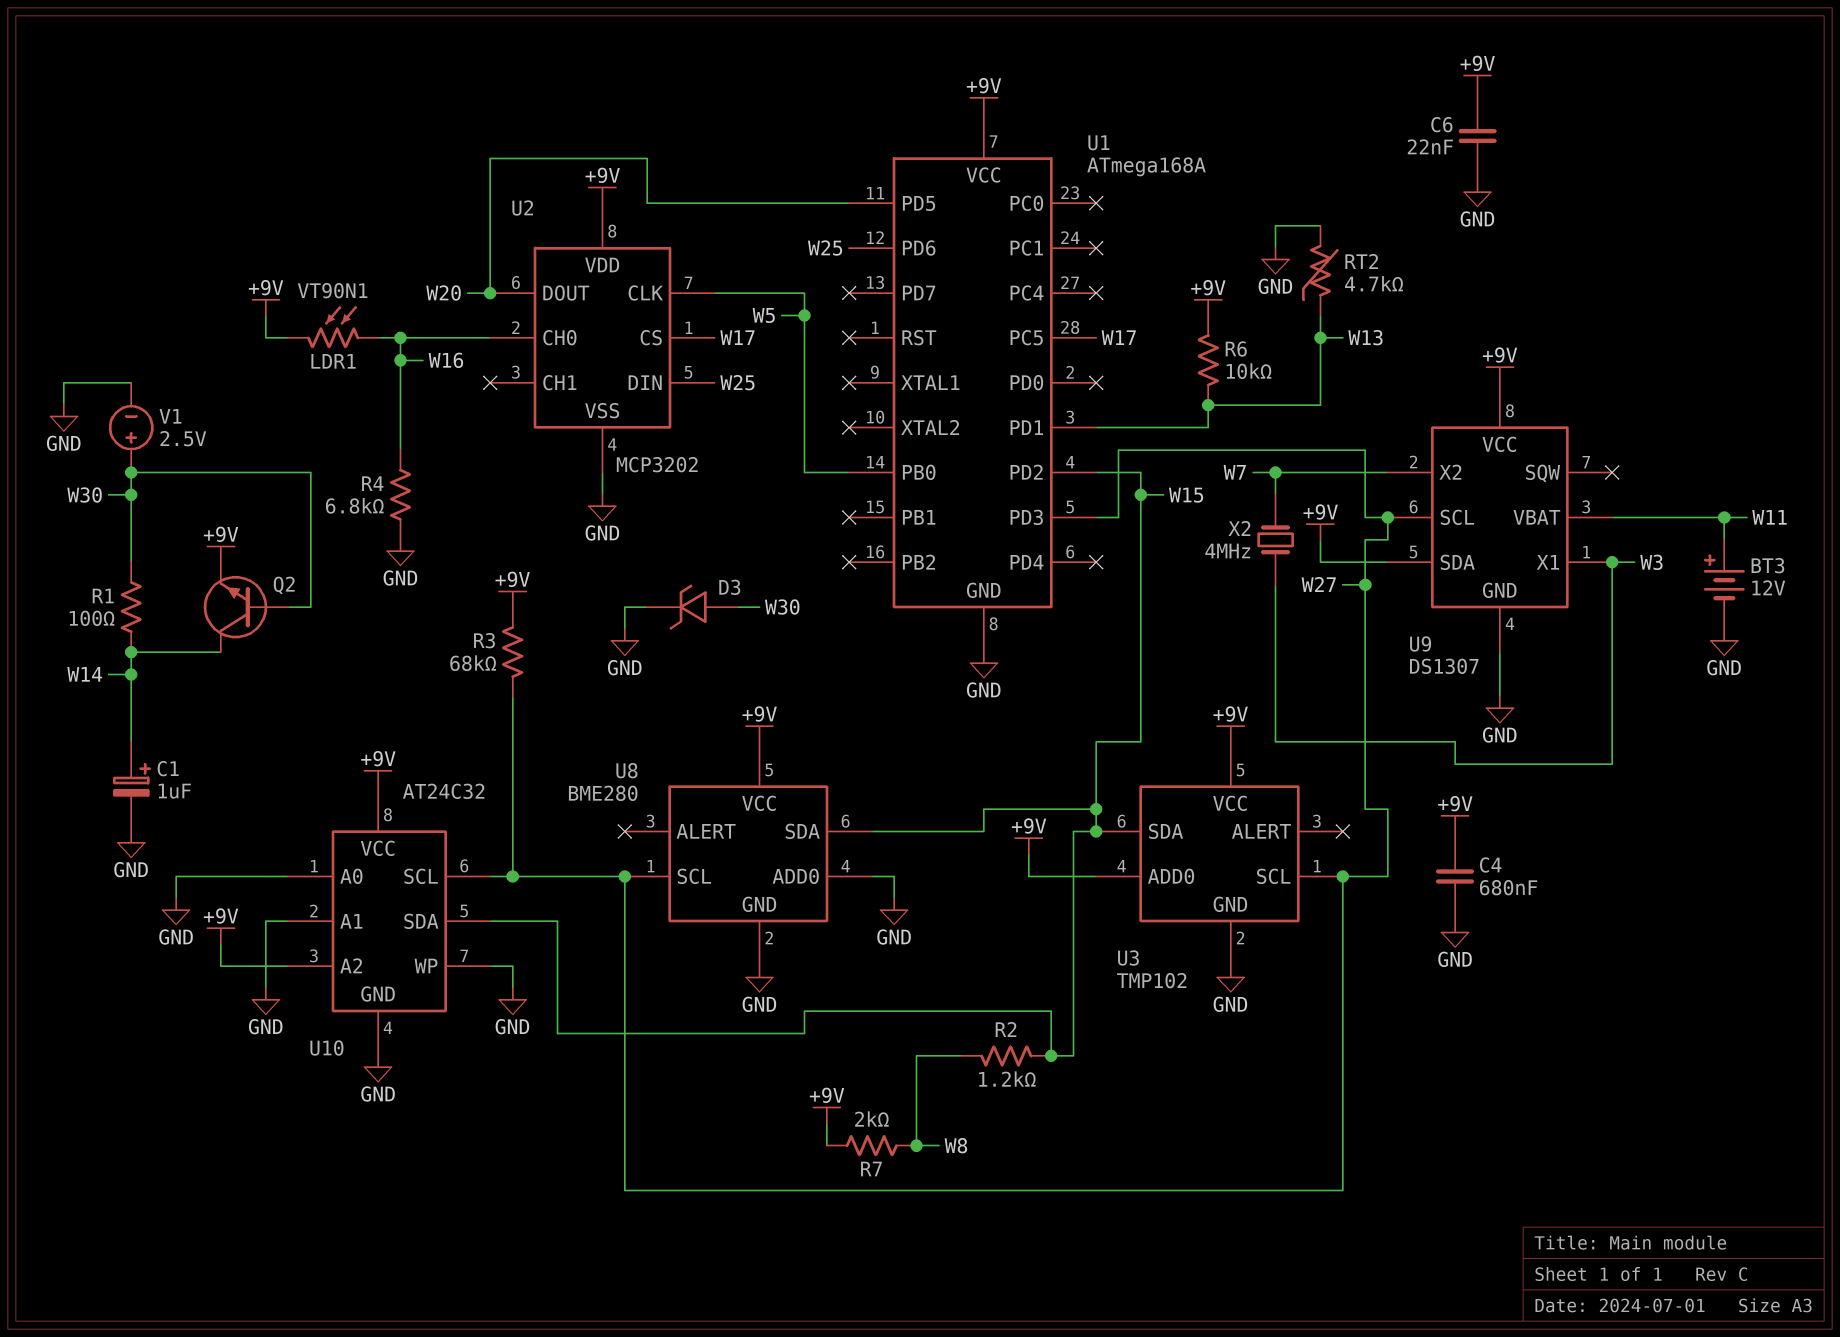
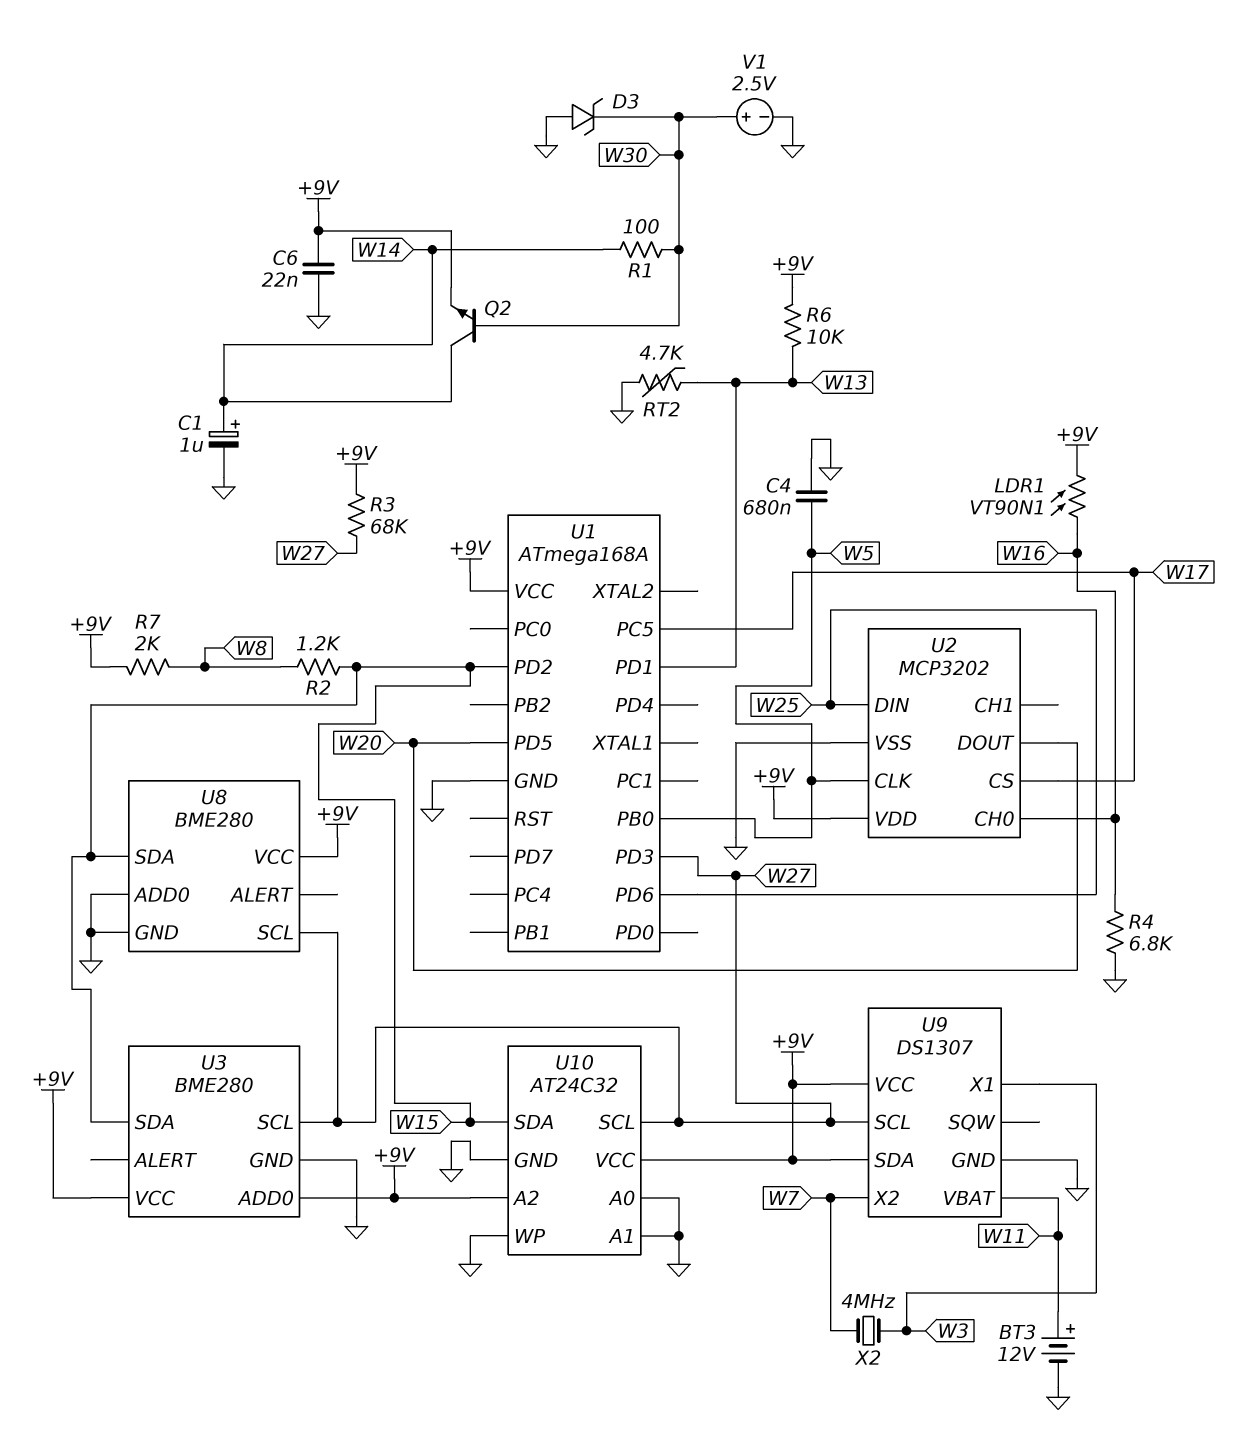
C4: 680nF (+9V, GND) -> 680nF (GND, W5)
D3: zener (A W30, K GND) -> zener (A GND, K W30)
U3: TMP102 -> BME280

